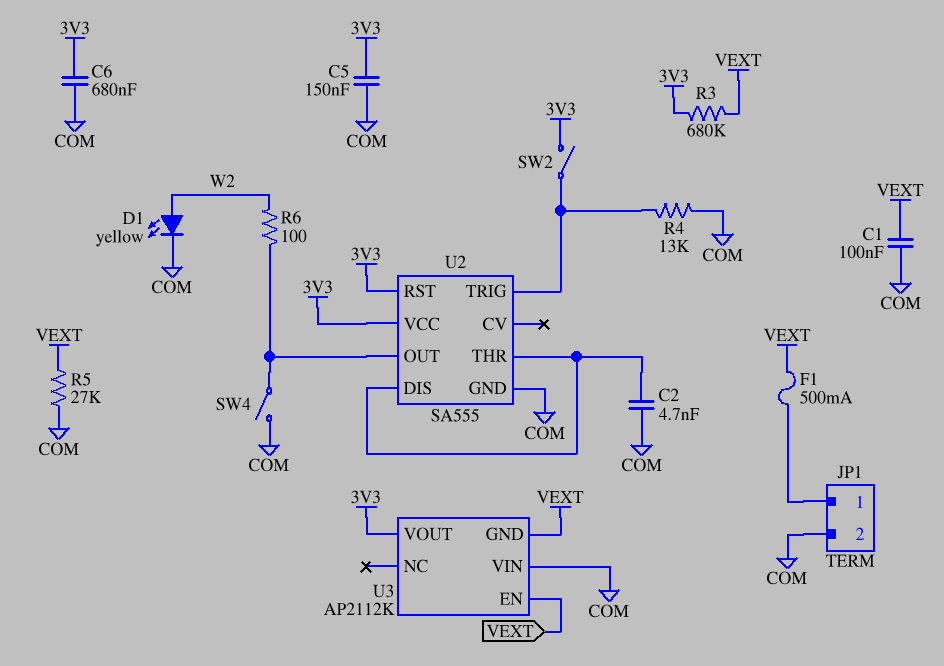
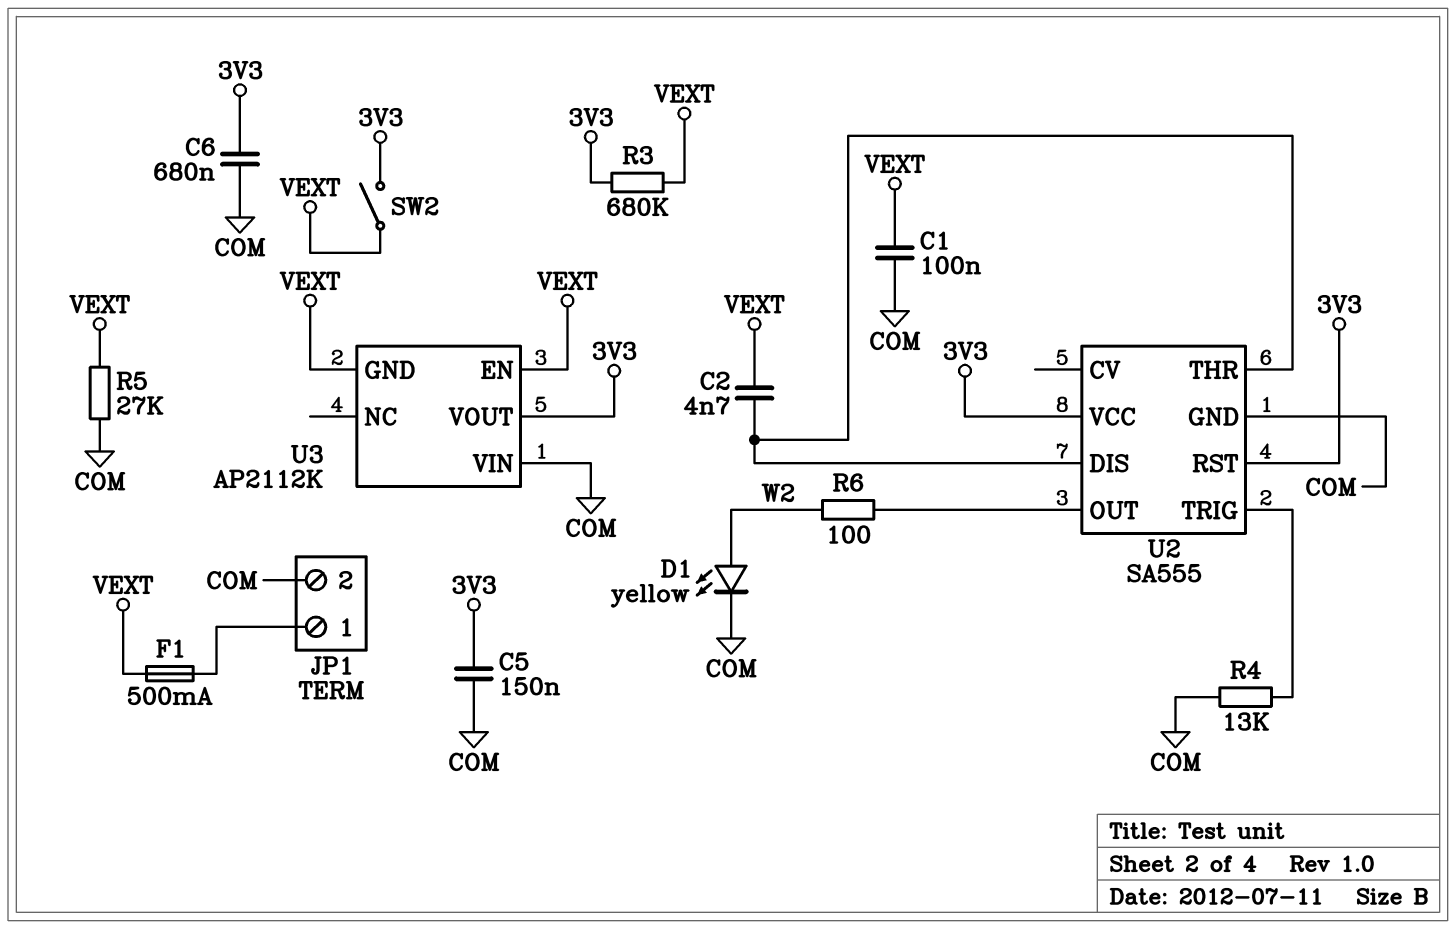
C2: 4.7nF (COM, U2/DIS) -> 4.7nF (U2/DIS, VEXT)
SW2: switch (3V3, U2/TRIG) -> switch (3V3, VEXT)
SW4: switch (COM, U2/OUT) -> none

